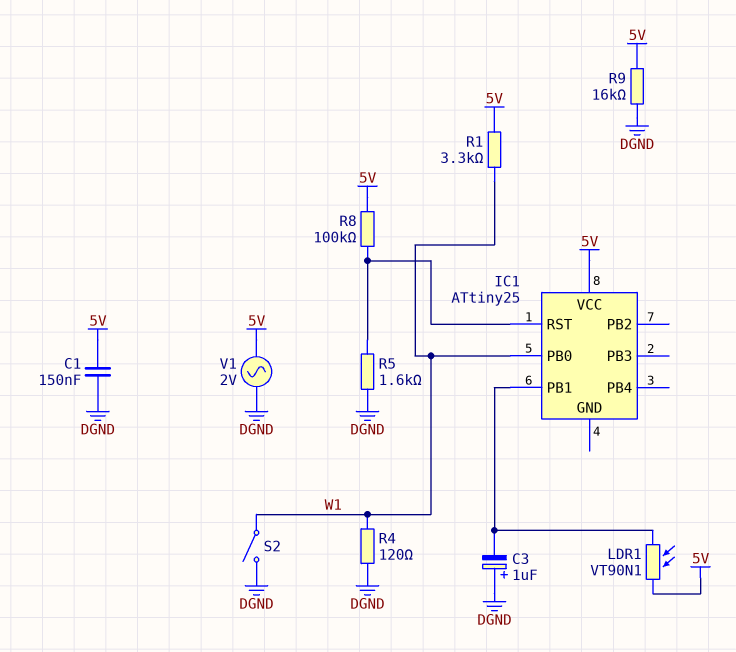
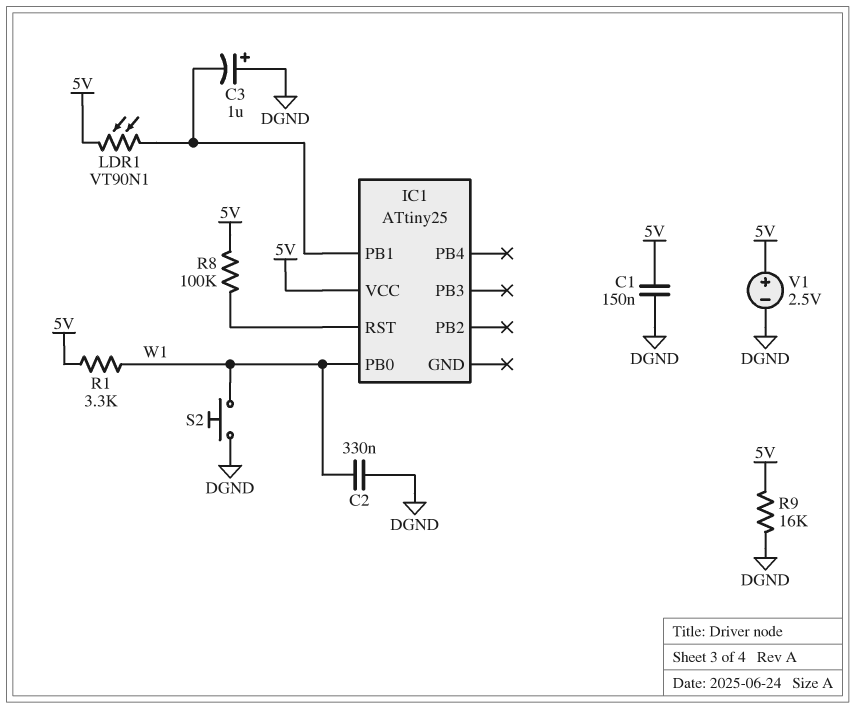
C2: none -> 330nF (DGND, W1)
R4: 120 (DGND, W1) -> none
R5: 1.6k (DGND, IC1/RST) -> none
S2: switch (DGND, W1) -> button (DGND, W1)
V1: AC 2V (5V, DGND) -> 2.5V (plus 5V, minus DGND)

